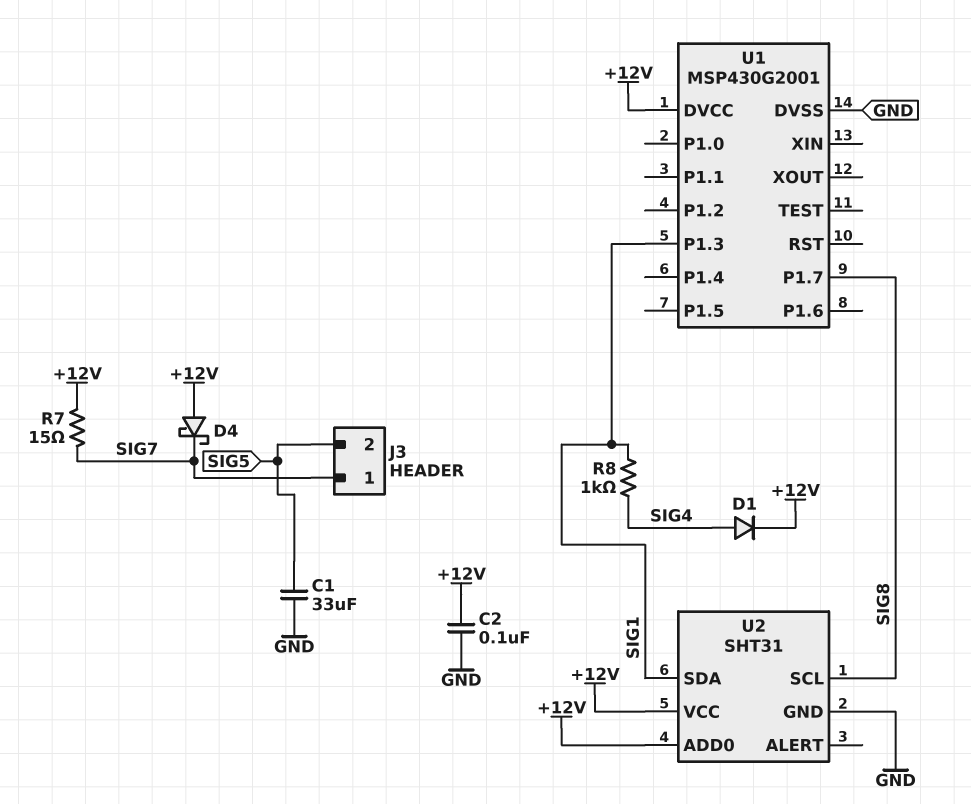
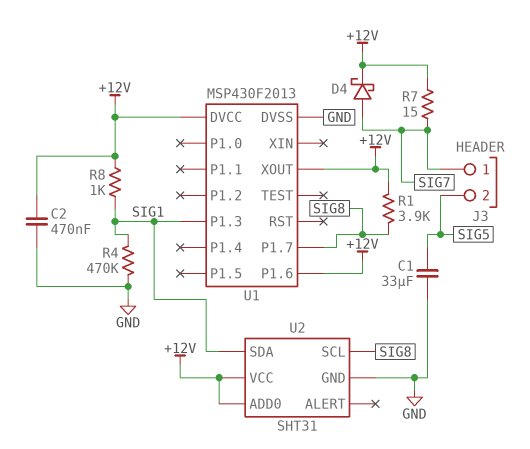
C2: 100nF (+12V, GND) -> 470nF (+12V, GND)
D1: diode (A SIG4, K +12V) -> none
D4: schottky (A +12V, K SIG7) -> schottky (A SIG7, K +12V)
R1: none -> 3.9k (+12V, SIG8)
R4: none -> 470k (GND, SIG1)
R8: 1k (SIG1, SIG4) -> 1k (+12V, SIG1)
U1: MSP430G2001 -> MSP430F2013
U1 pin P1.6: none -> +12V
U1 pin XOUT: none -> +12V

